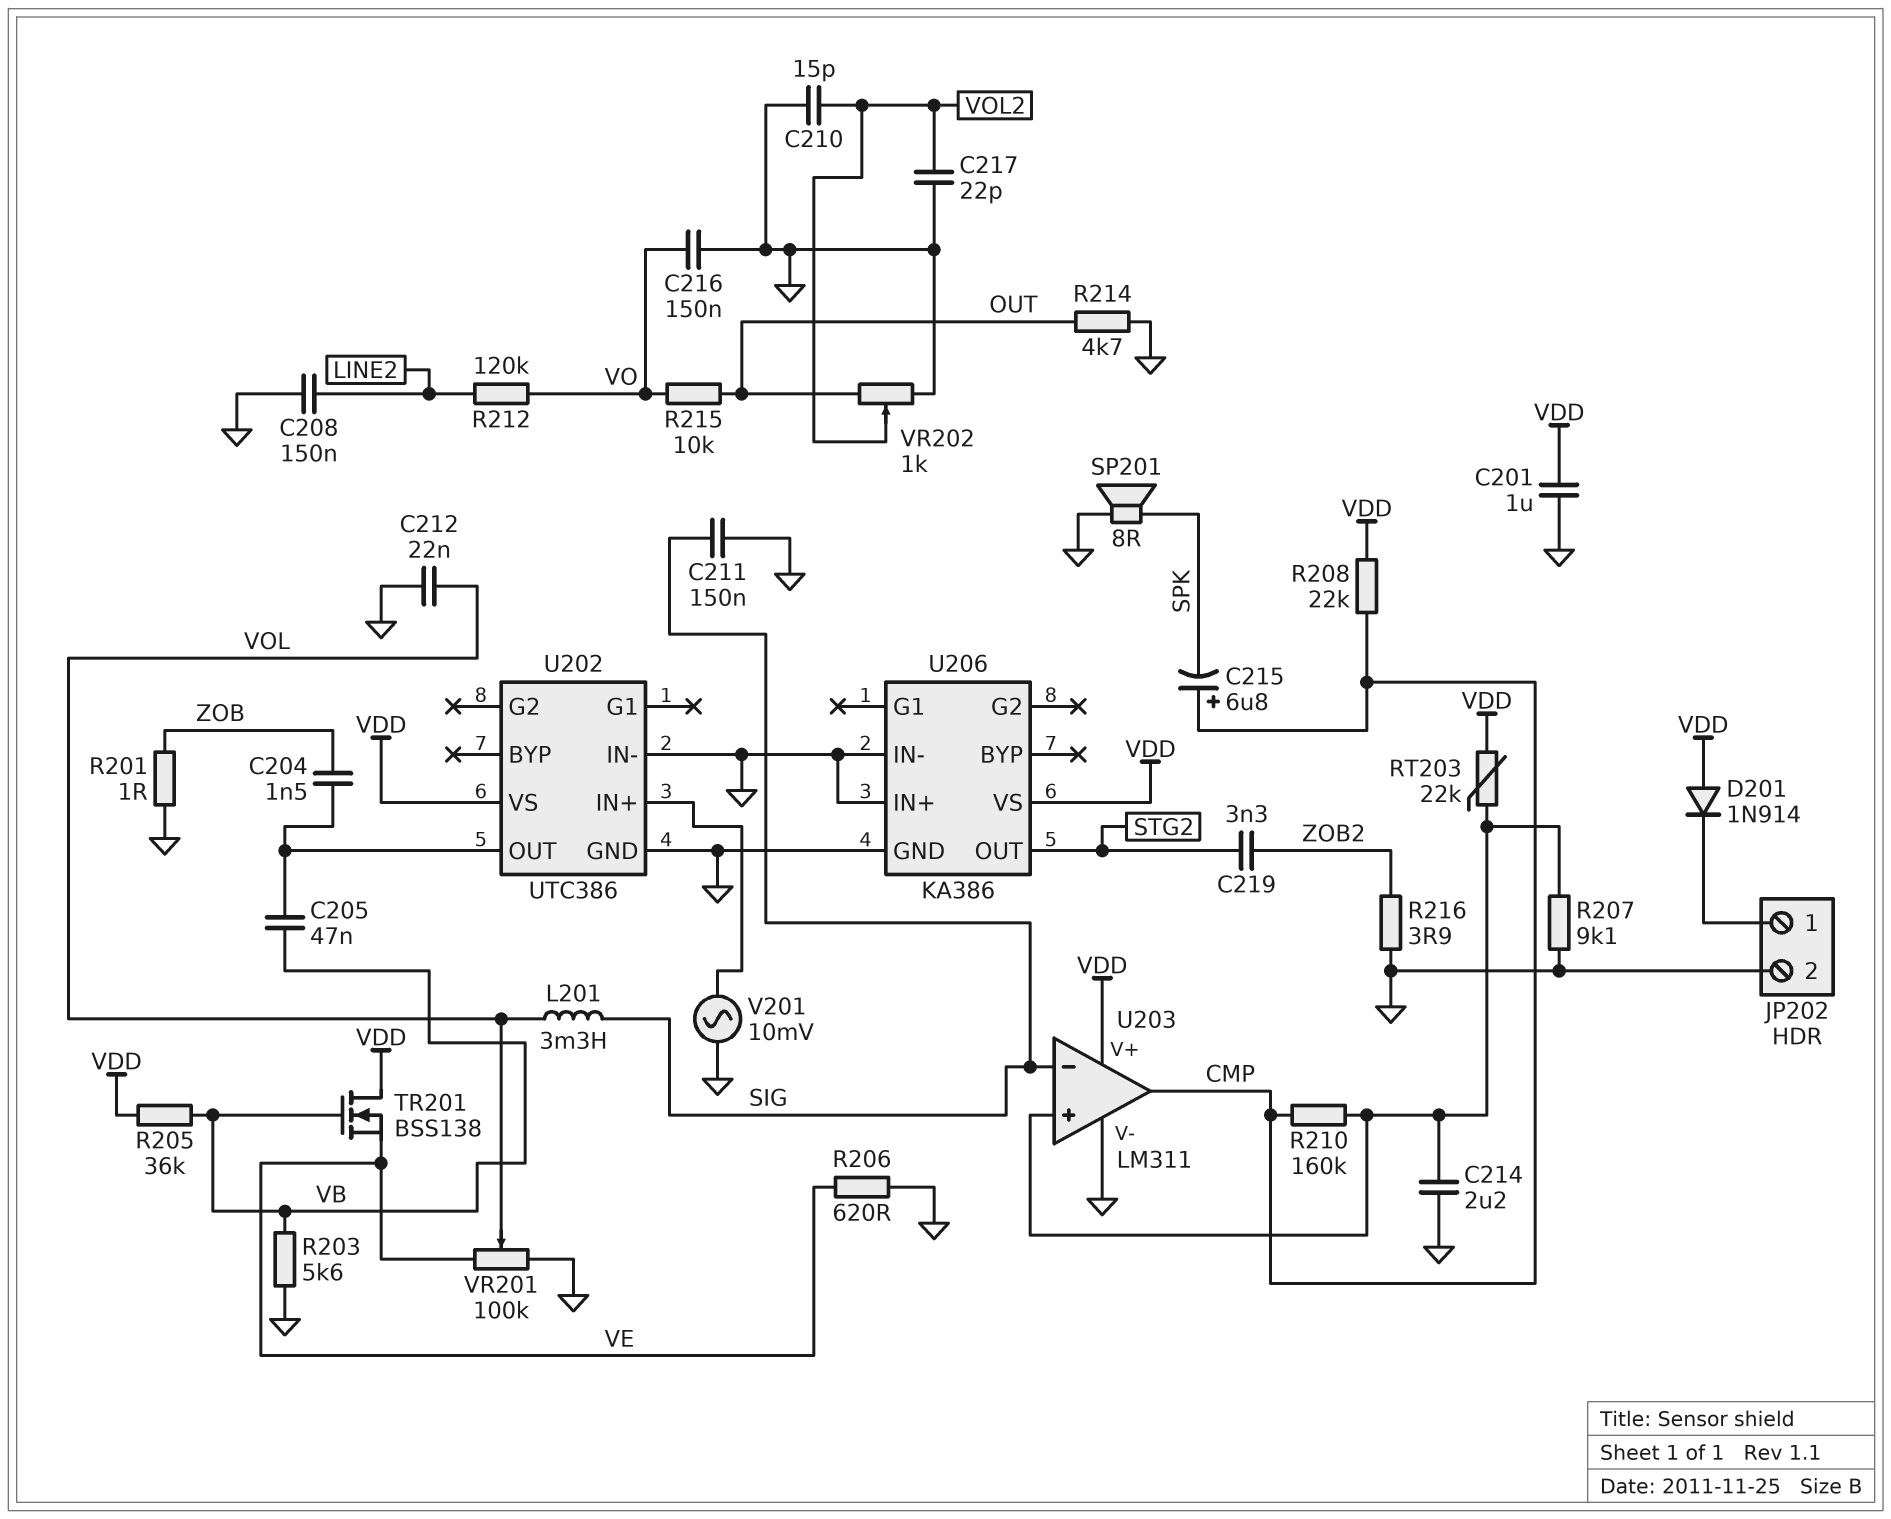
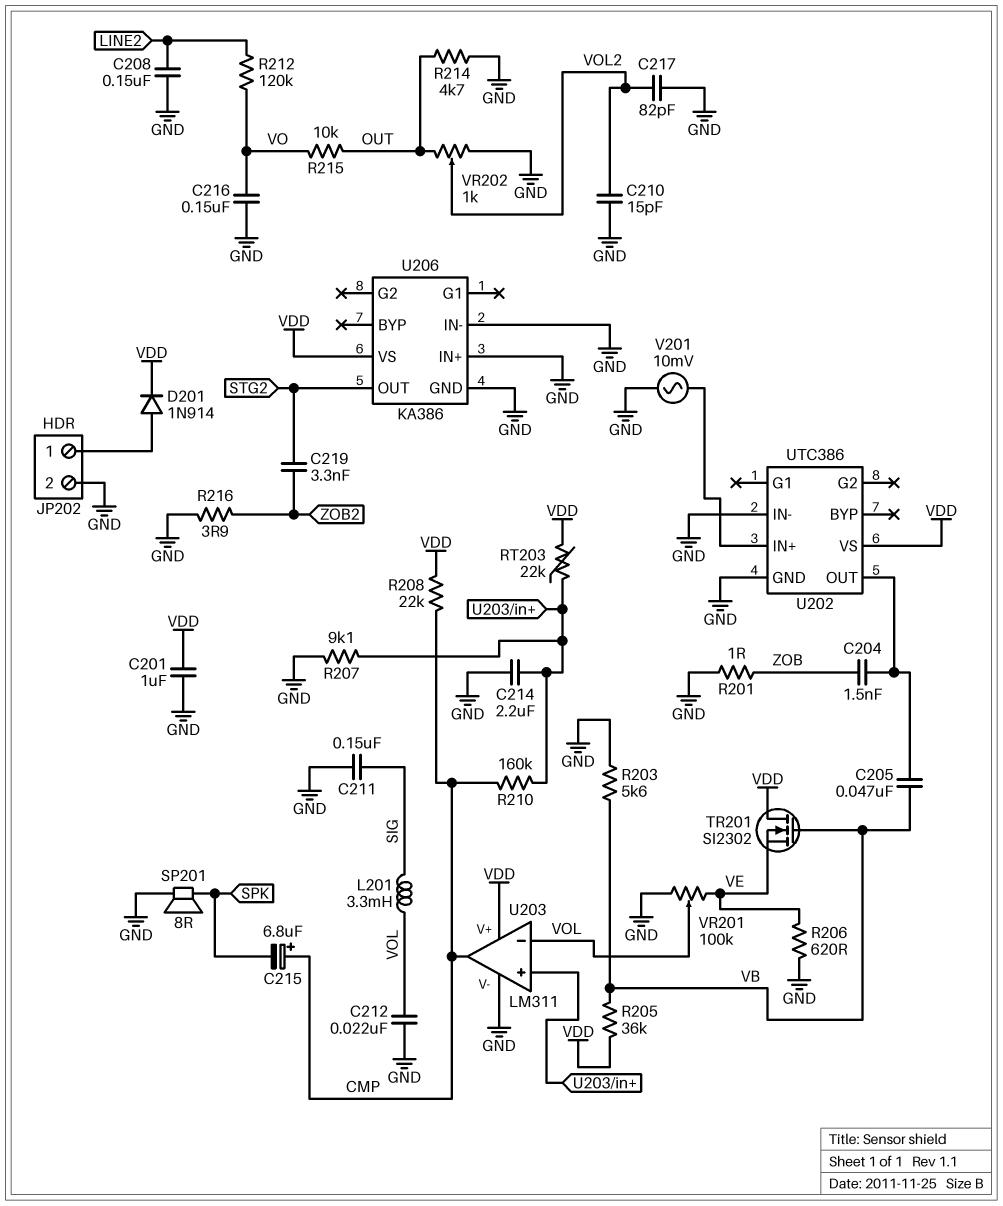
C217: 22pF (GND, VOL2) -> 82pF (GND, VOL2)
D201: diode 1N914 (A VDD, K JP202/1) -> diode 1N914 (A JP202/1, K VDD)
TR201: NMOS BSS138 (G VB, D VDD, S VE) -> NMOS SI2302 (G VB, D VDD, S VE)
U203 pin in-: SIG -> VOL

